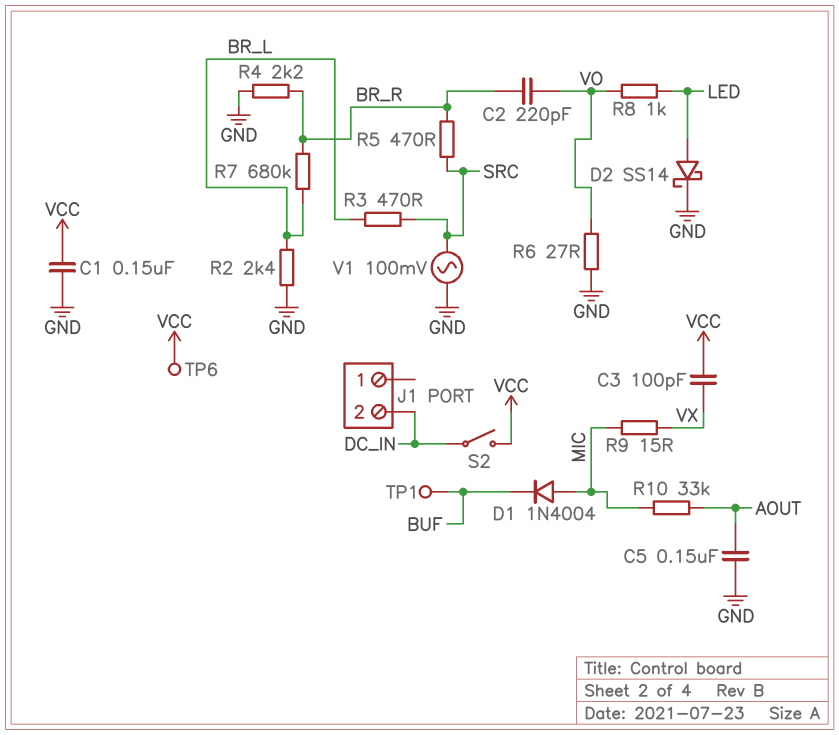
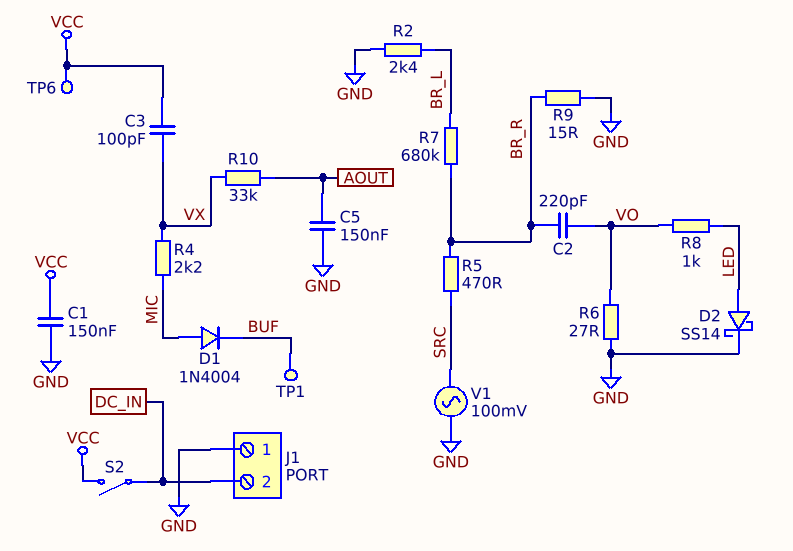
J1 pin 1: none -> GND
R3: 470 (BR_L, SRC) -> none
R4: 2.2k (BR_R, GND) -> 2.2k (MIC, VX)
R9: 15 (MIC, VX) -> 15 (BR_R, GND)
R10: 33k (AOUT, MIC) -> 33k (AOUT, VX)

